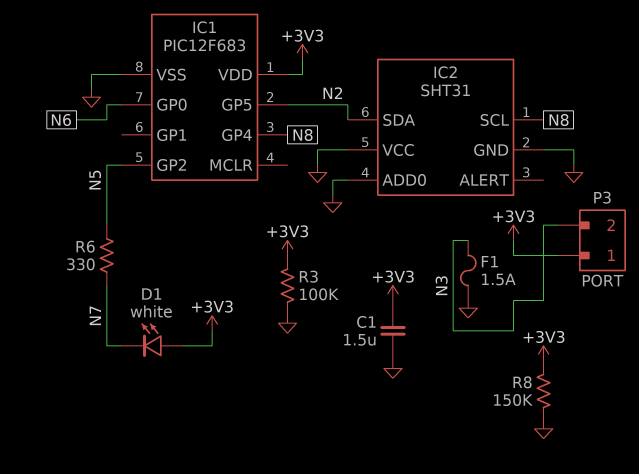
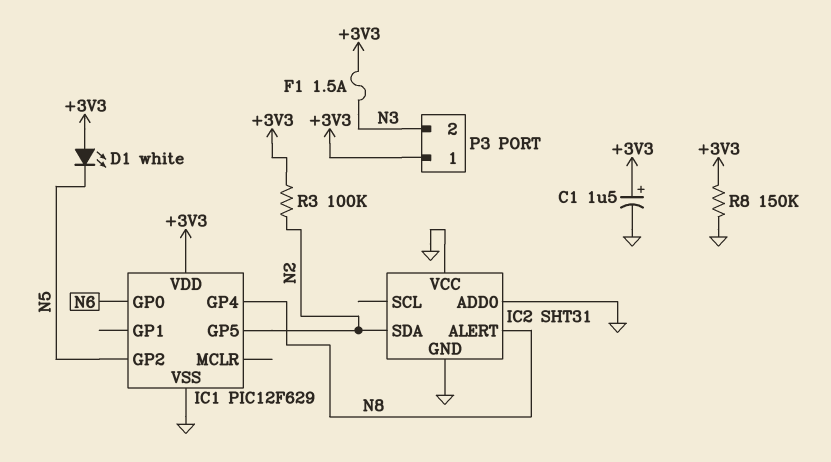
C1: 1.5uF (+3V3, GND) -> 1.5uF (plus +3V3, minus GND)
D1: LED white (A +3V3, K N7) -> LED white (A +3V3, K N5)
F1: 1.5A (GND, N3) -> 1.5A (+3V3, N3)
IC1: PIC12F683 -> PIC12F629
IC2 pin ALERT: none -> N8
IC2 pin SCL: N8 -> none
R3: 100k (+3V3, GND) -> 100k (+3V3, N2)
R6: 330 (N5, N7) -> none

